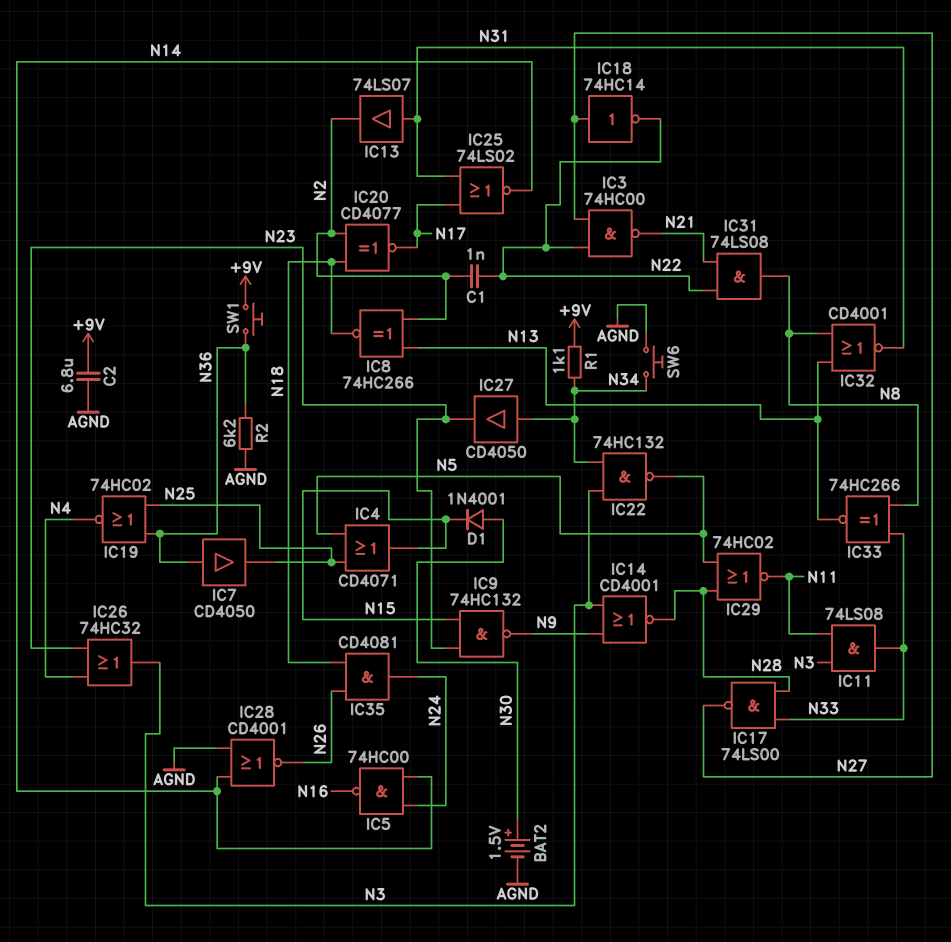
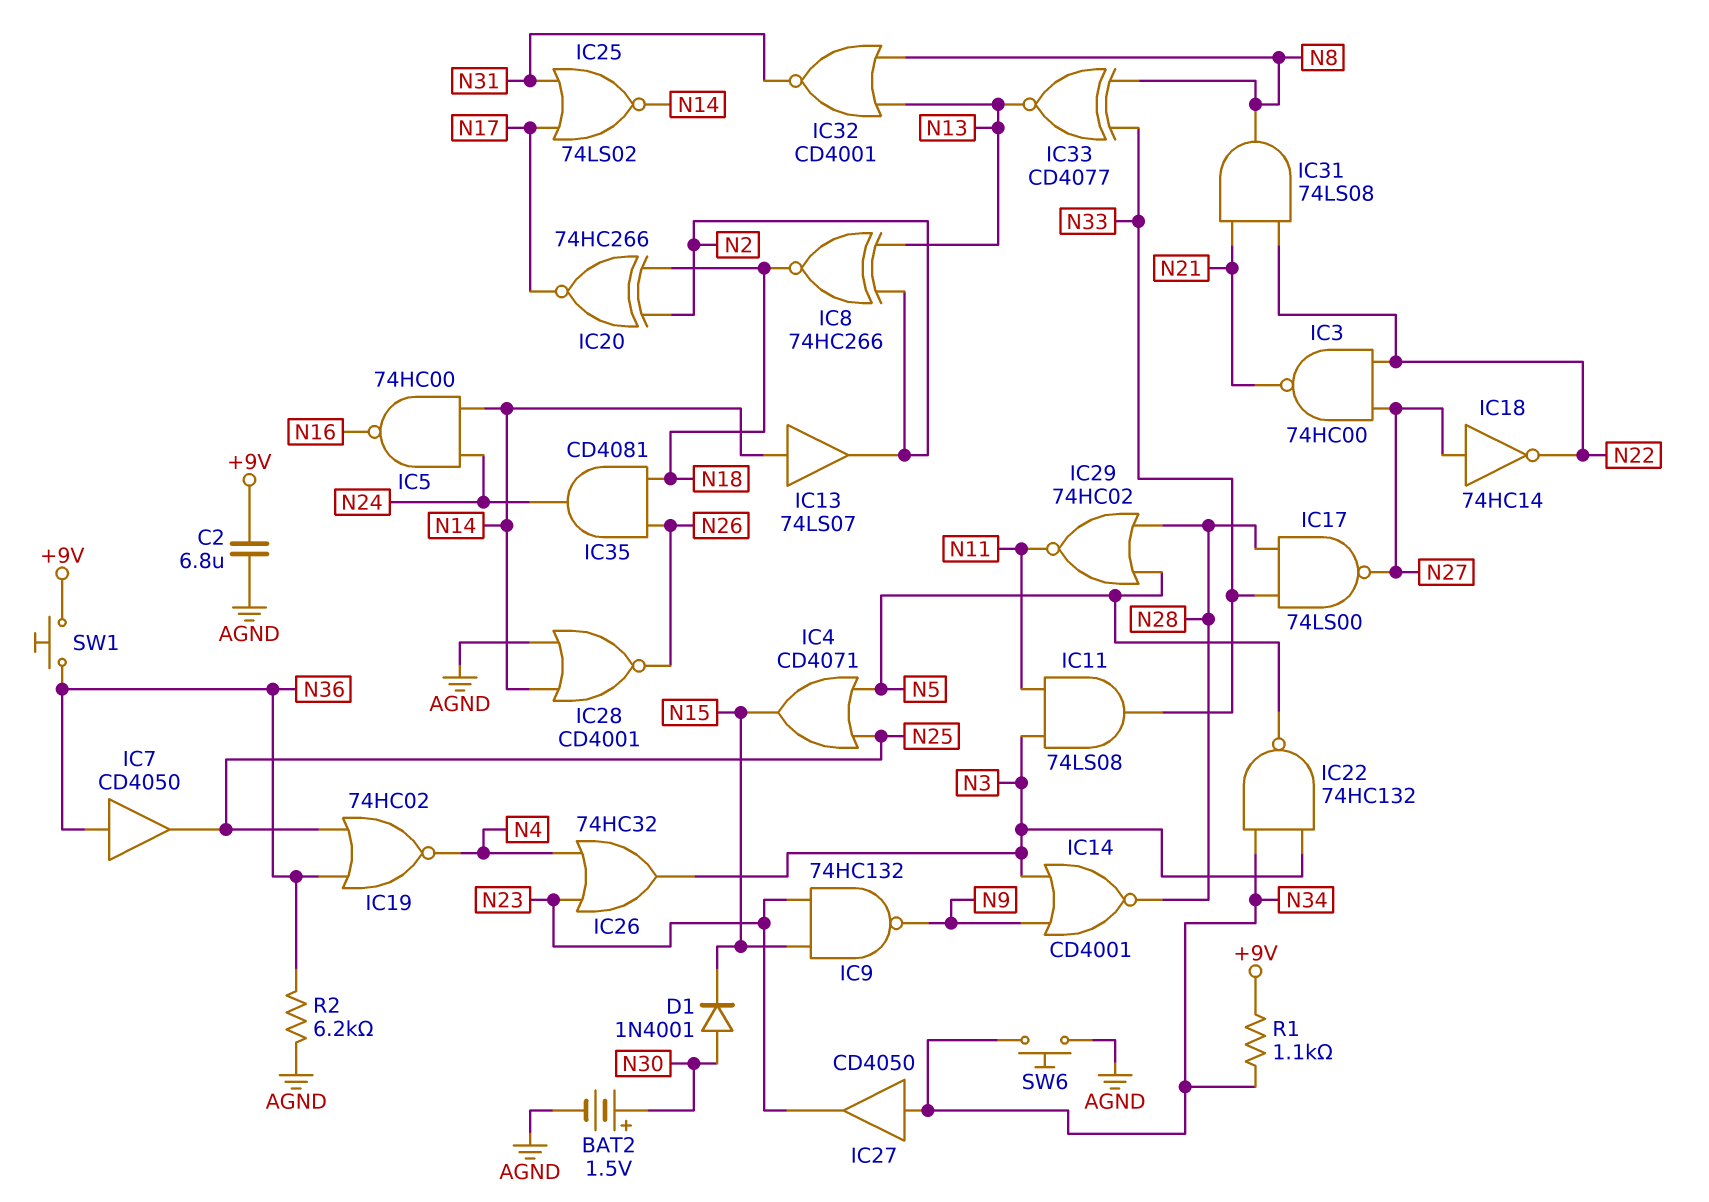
C1: 1nF (N2, N22) -> none
IC13: buffer 74LS07 (in N31, out N2) -> buffer 74LS07 (in N14, out N2)
IC20: XNOR CD4077 (in N2, in N18, out N17) -> XNOR 74HC266 (in N2, in N18, out N17)
IC33: XNOR 74HC266 (in N8, in N33, out N13) -> XNOR CD4077 (in N8, in N33, out N13)

